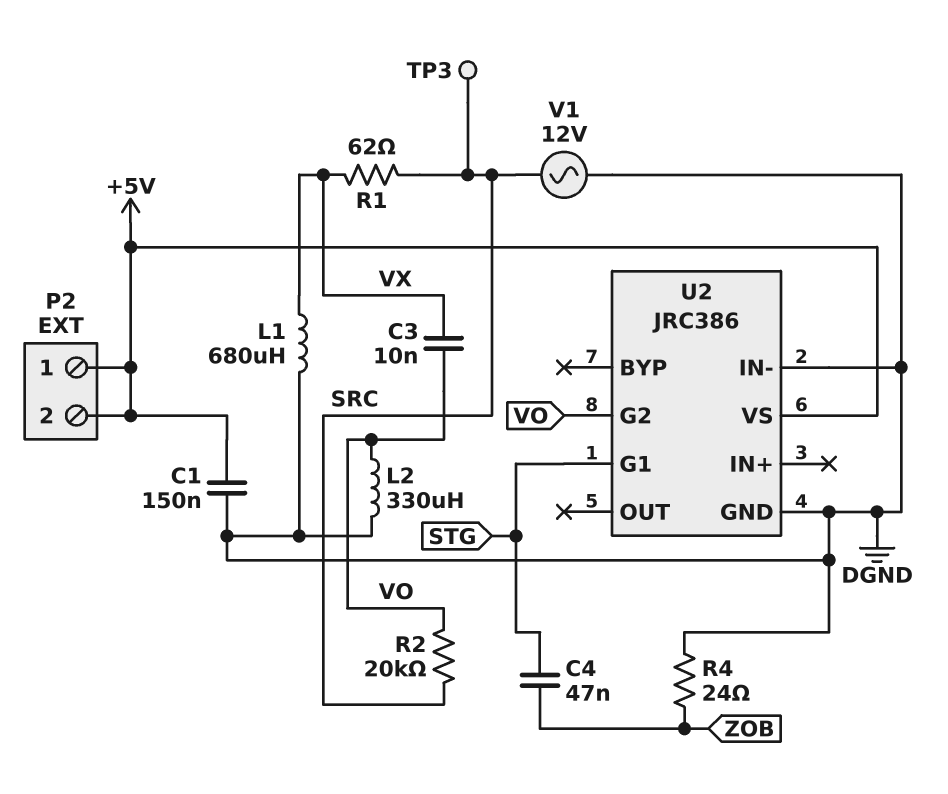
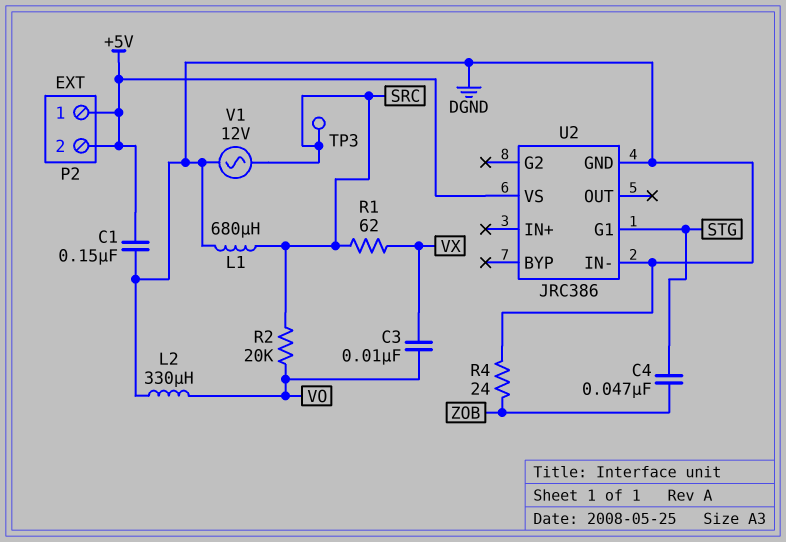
L1: 680uH (DGND, VX) -> 680uH (DGND, SRC)
U2 pin G2: VO -> none

